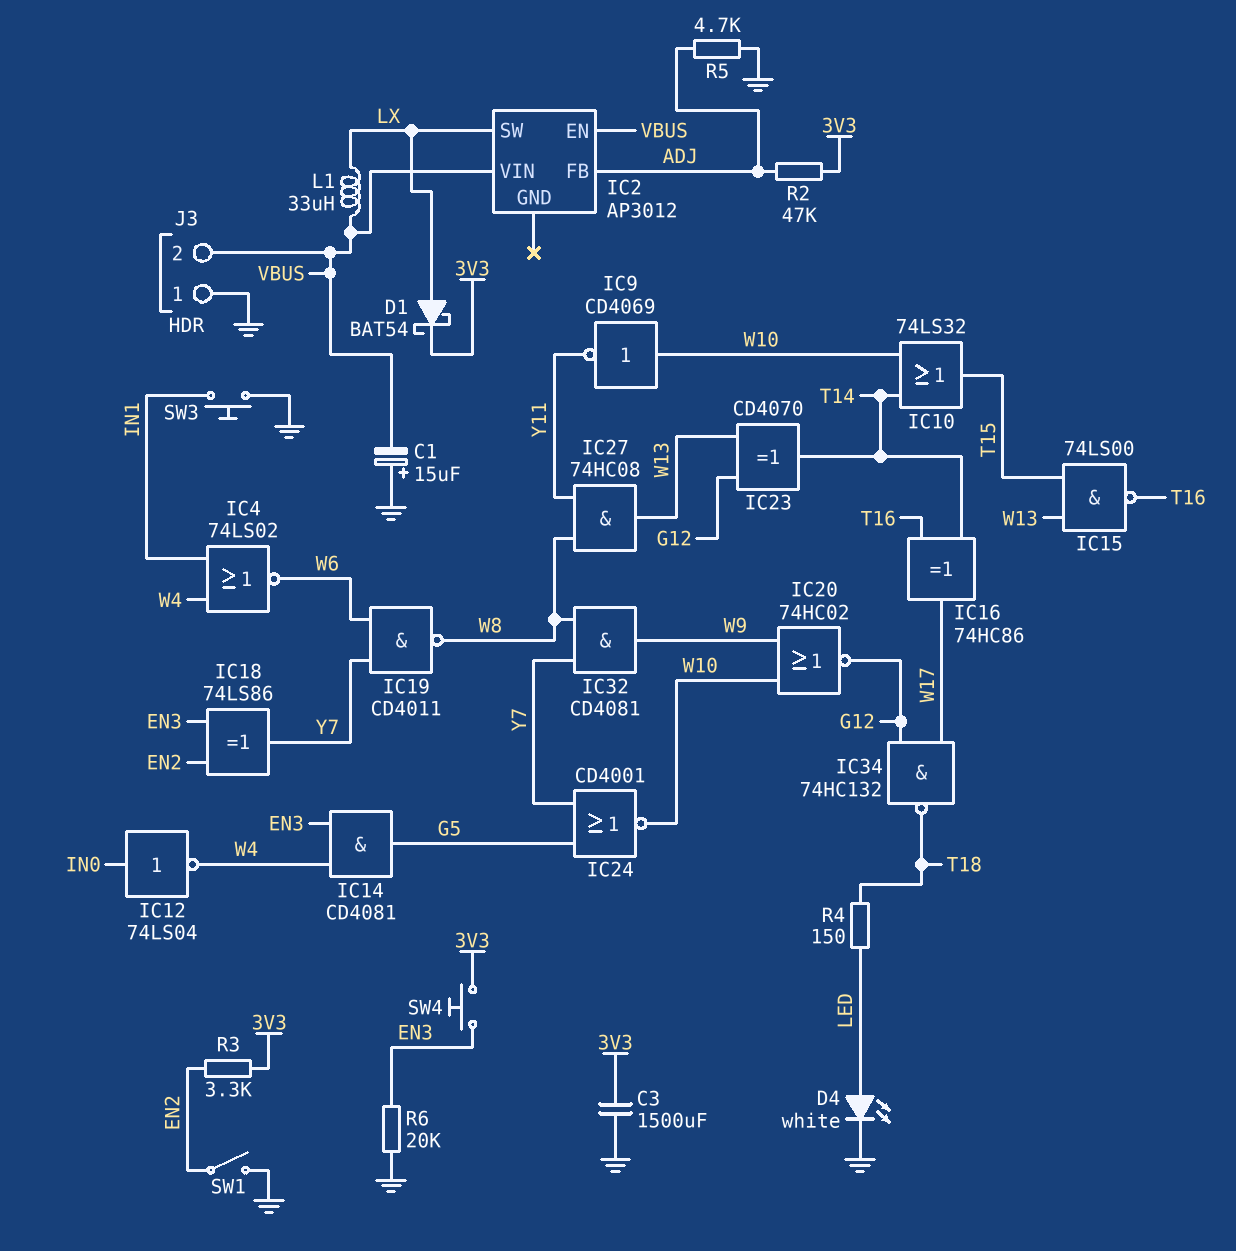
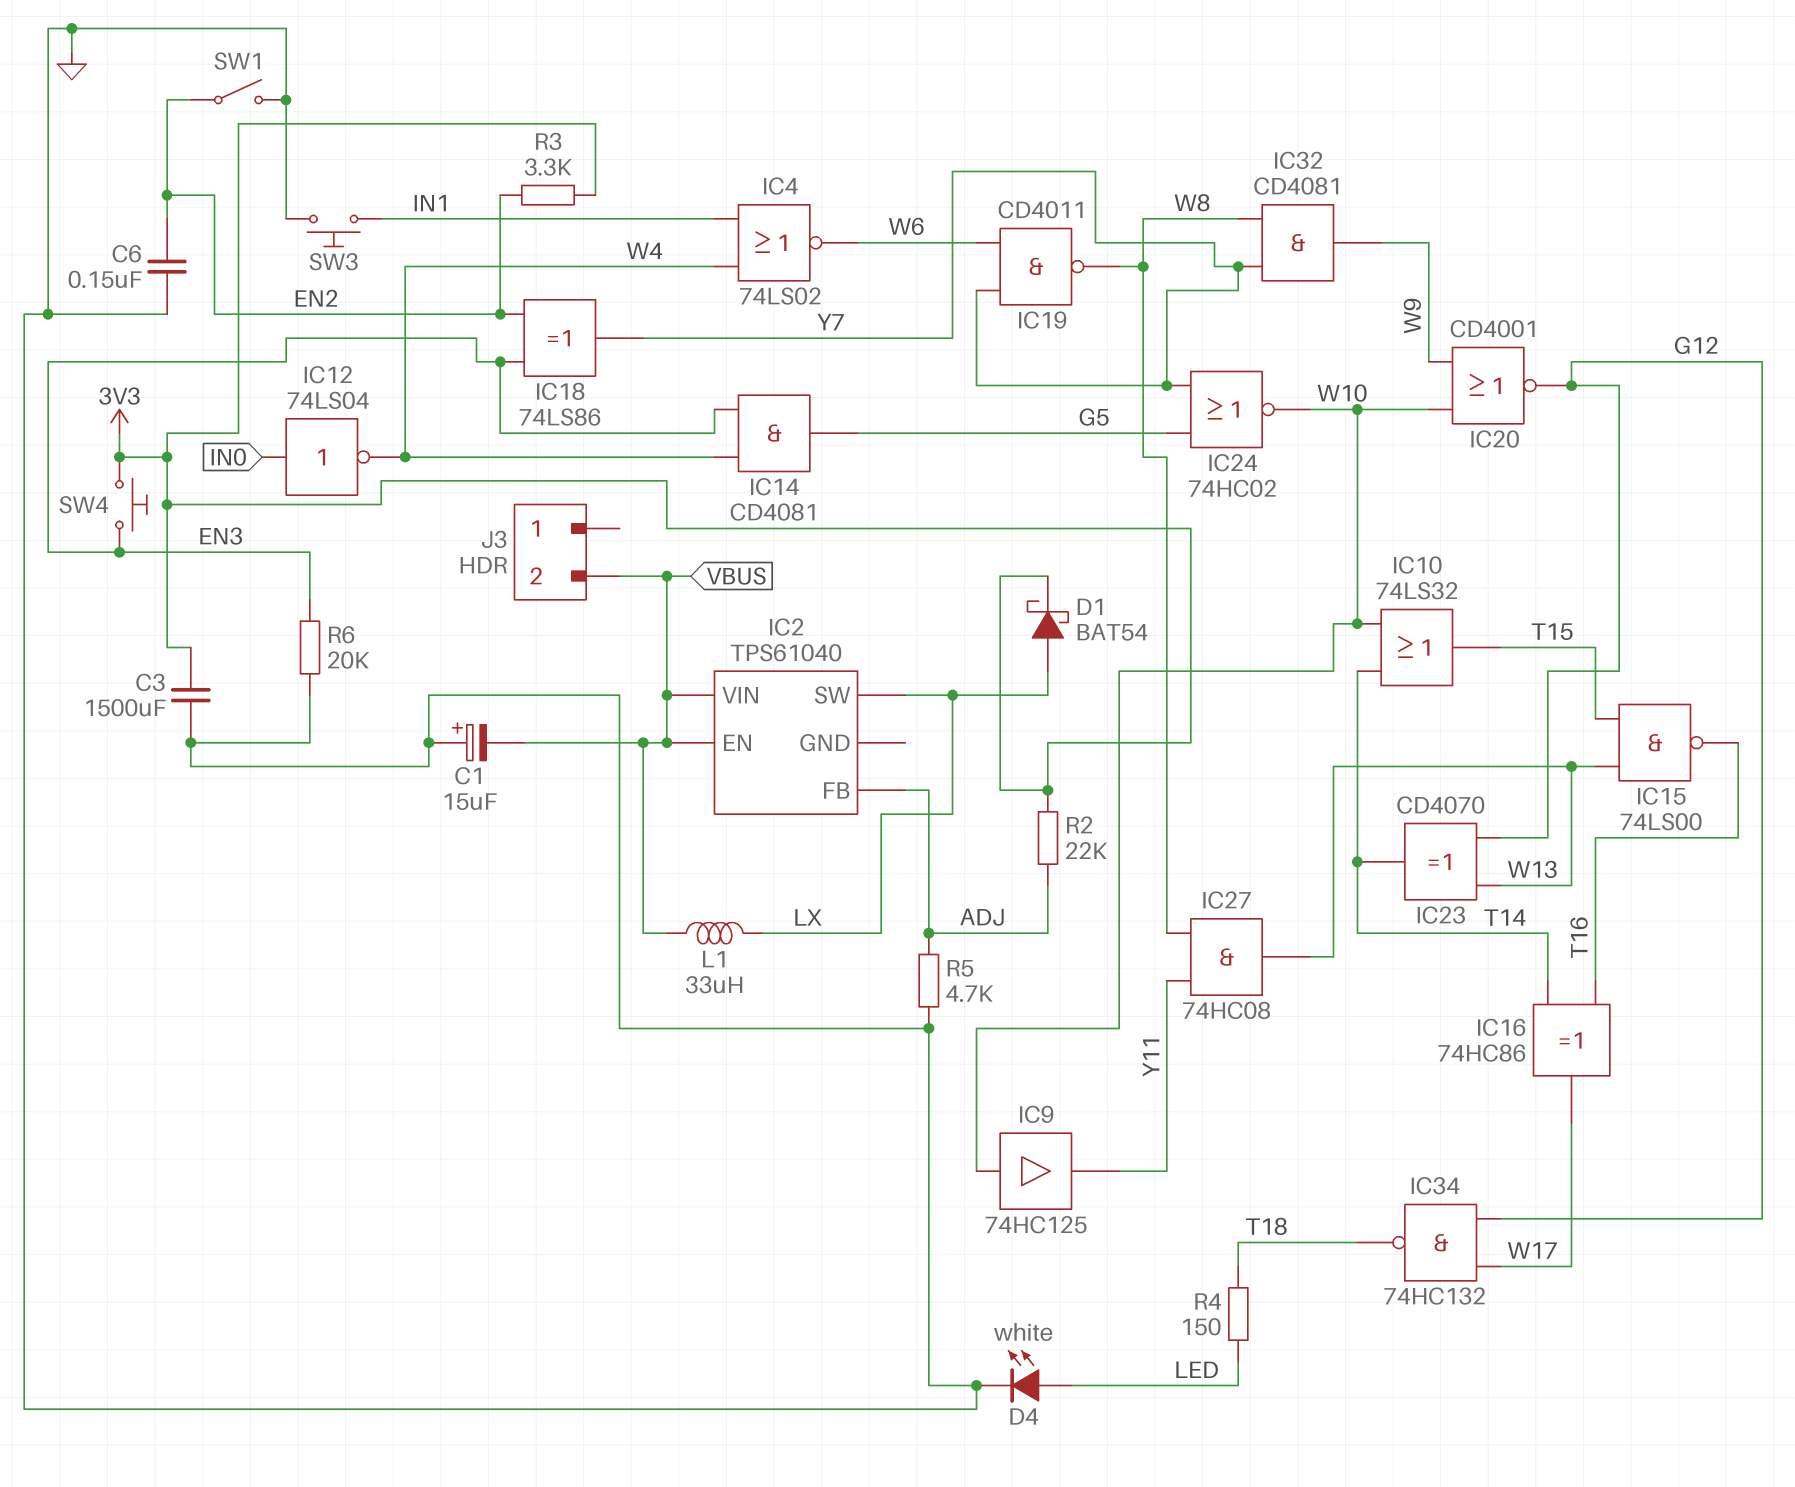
C6: none -> 150nF (EN2, GND)
IC2: AP3012 -> TPS61040
IC9: NOT CD4069 (in W10, out Y11) -> buffer 74HC125 (in W10, out Y11)
IC20: NOR 74HC02 (in W9, in W10, out G12) -> NOR CD4001 (in W9, in W10, out G12)
IC24: NOR CD4001 (in G5, in Y7, out W10) -> NOR 74HC02 (in G5, in Y7, out W10)
J3 pin 1: GND -> none
R2: 47k (3V3, ADJ) -> 22k (3V3, ADJ)

